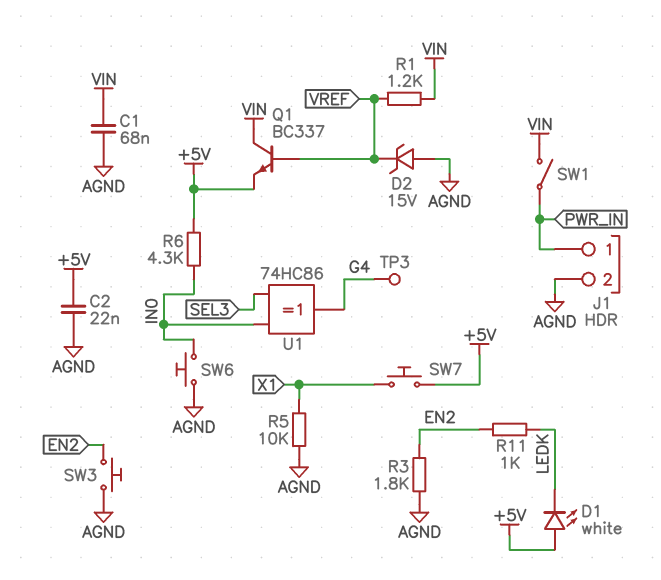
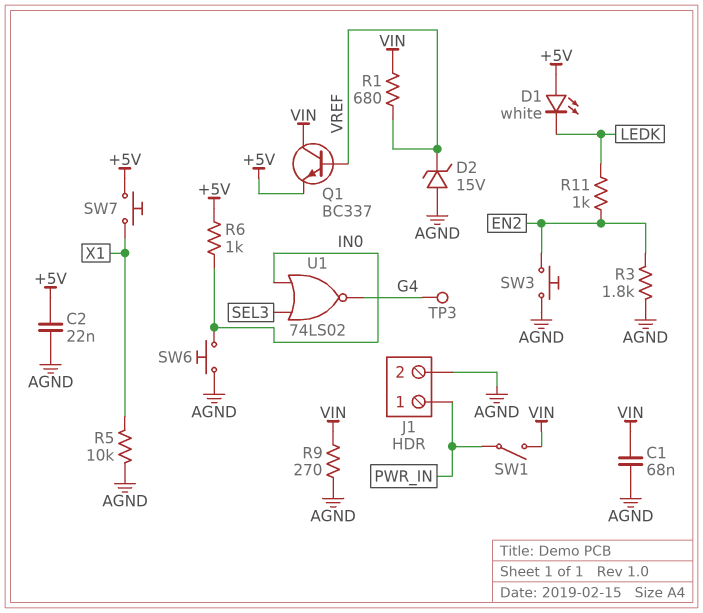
R1: 1.2k (VIN, VREF) -> 680 (VIN, VREF)
R6: 4.3k (+5V, IN0) -> 1k (+5V, IN0)
R9: none -> 270 (AGND, VIN)
U1: XOR 74HC86 (in IN0, in SEL3, out G4) -> NOR 74LS02 (in IN0, in SEL3, out G4)

